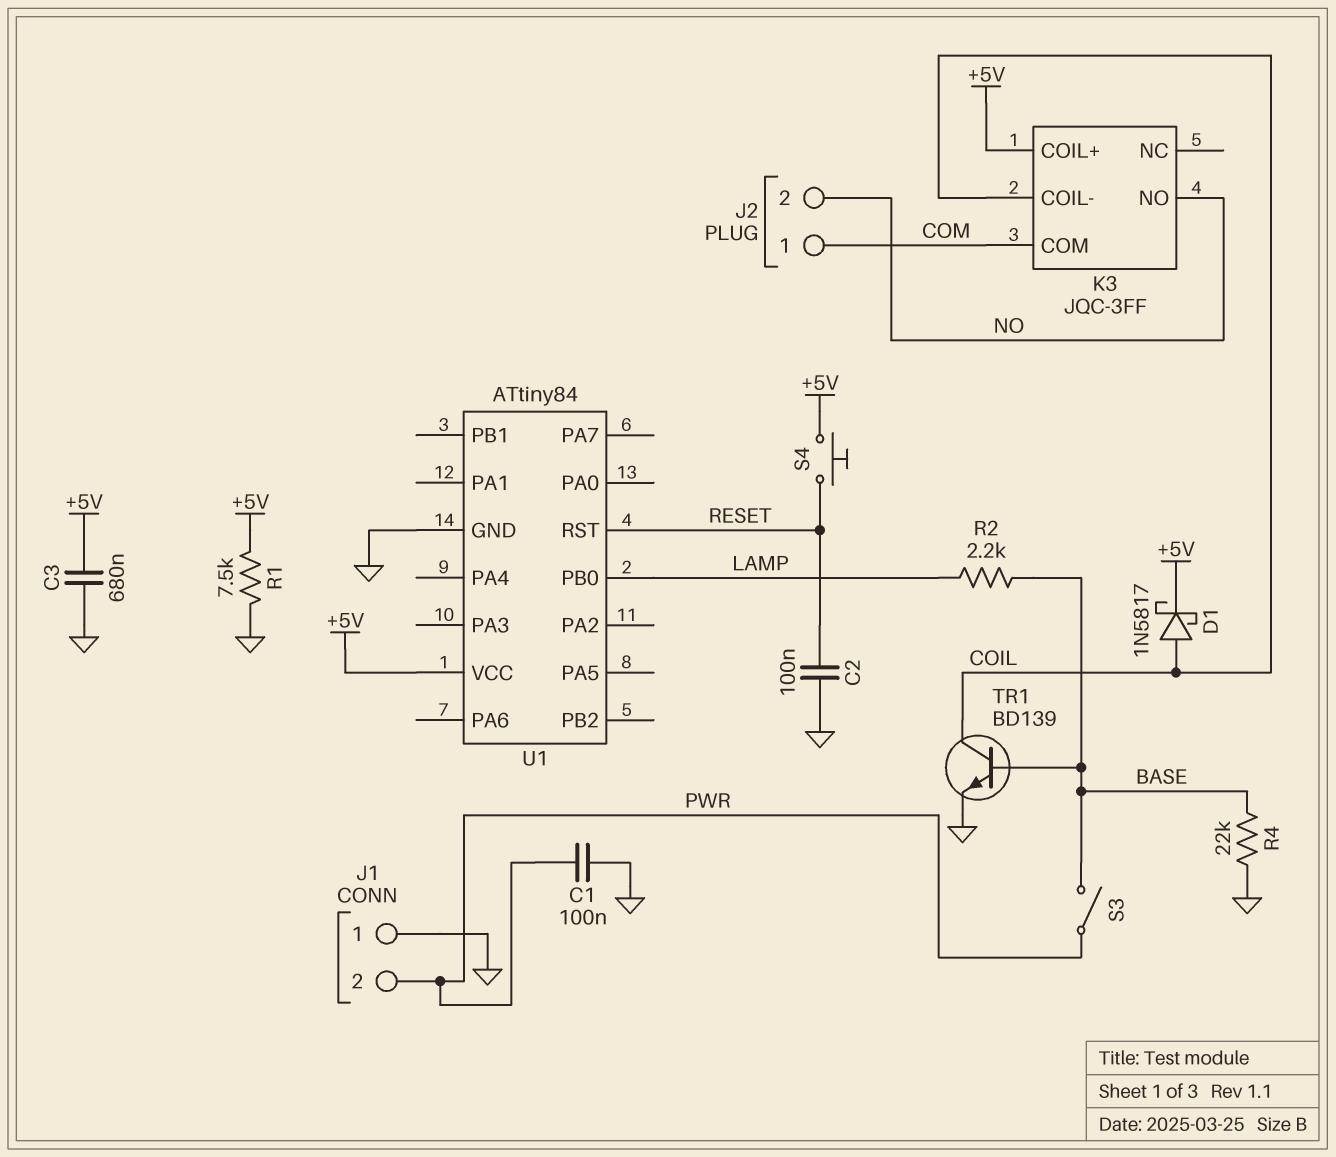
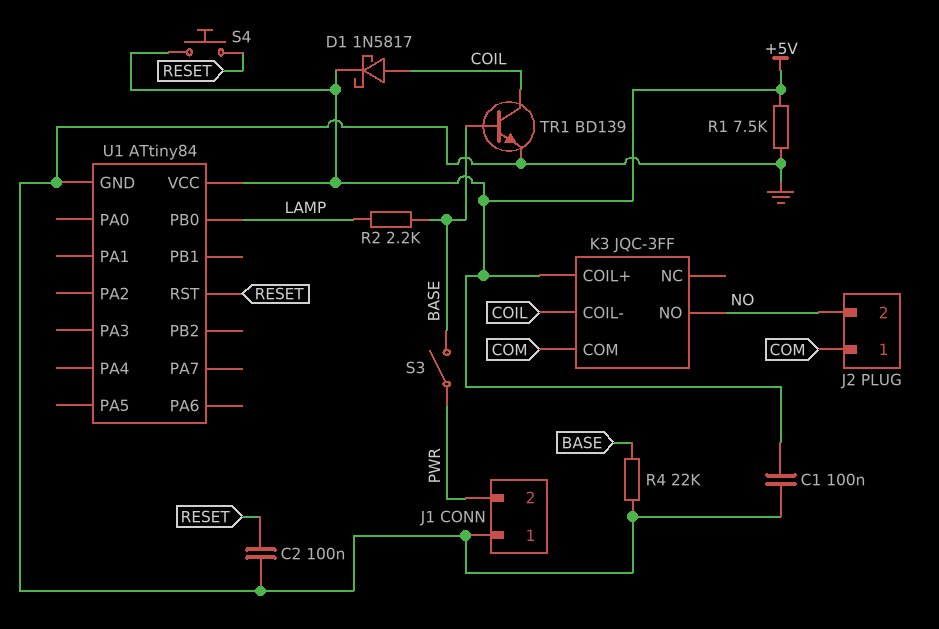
C1: 100nF (GND, PWR) -> 100nF (+5V, GND)
C3: 680nF (+5V, GND) -> none

